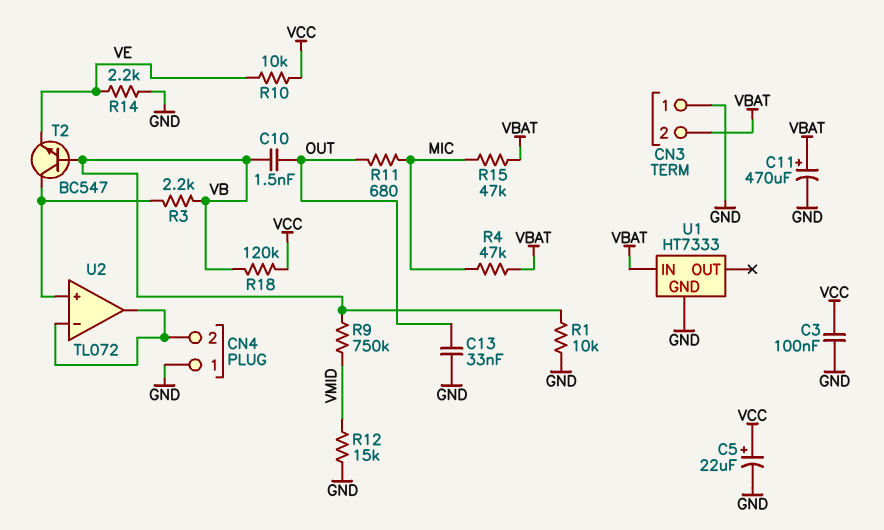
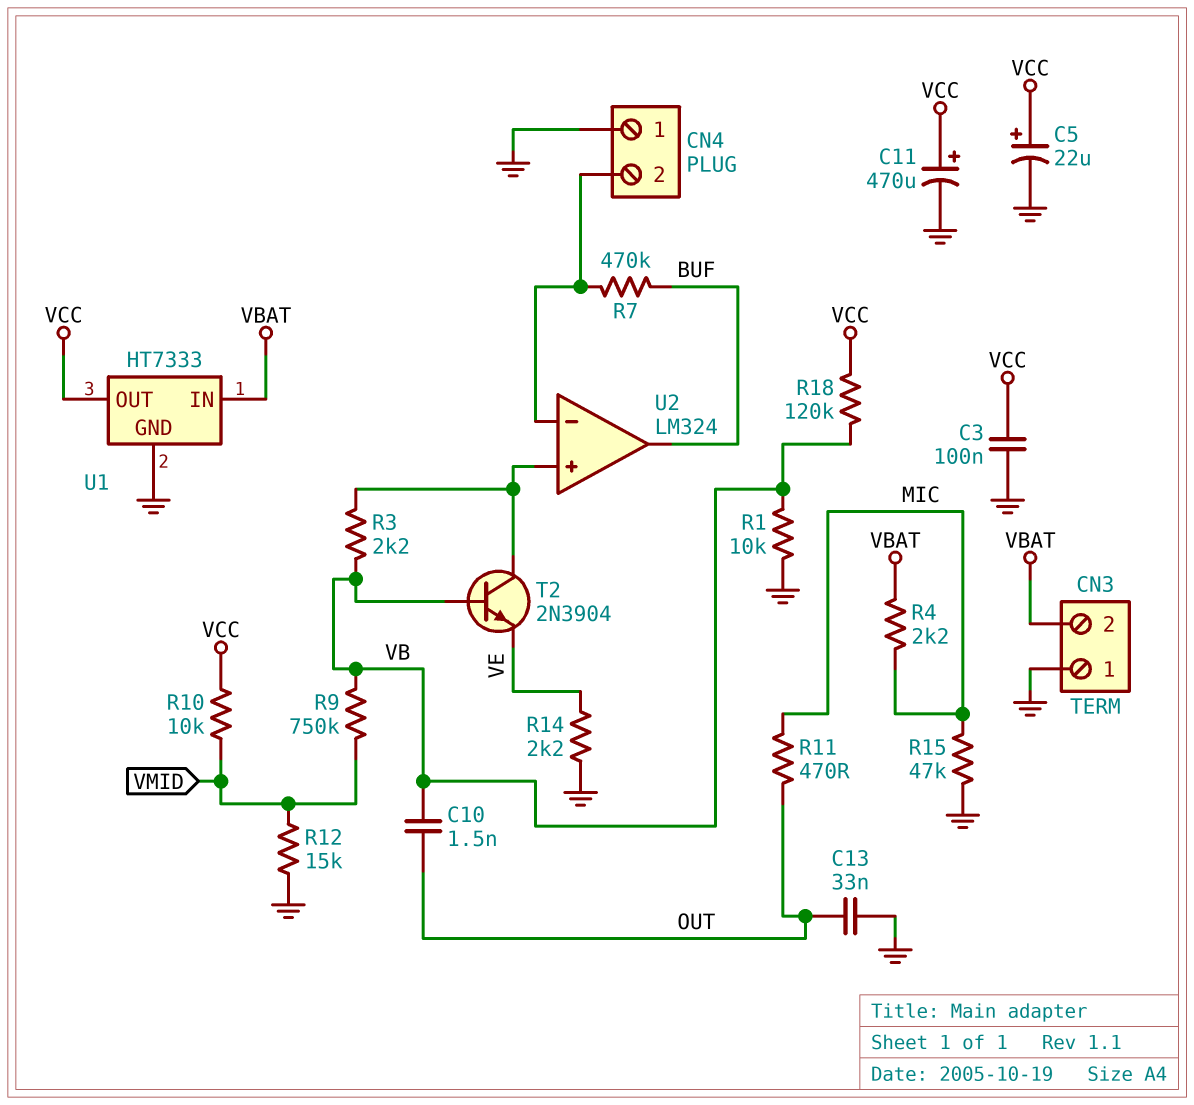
C11: 470uF (plus VBAT, minus GND) -> 470uF (plus VCC, minus GND)
R4: 47k (MIC, VBAT) -> 2.2k (MIC, VBAT)
R7: none -> 470k (BUF, CN4/2)
R10: 10k (VCC, VE) -> 10k (VCC, VMID)
R11: 680 (MIC, OUT) -> 470 (MIC, OUT)
R15: 47k (MIC, VBAT) -> 47k (GND, MIC)
T2: NPN BC547 (B VB, C U2/in+, E VE) -> NPN 2N3904 (B VB, C U2/in+, E VE)
U1 pin OUT: none -> VCC
U2: TL072 -> LM324
U2 pin out: CN4/2 -> BUF

